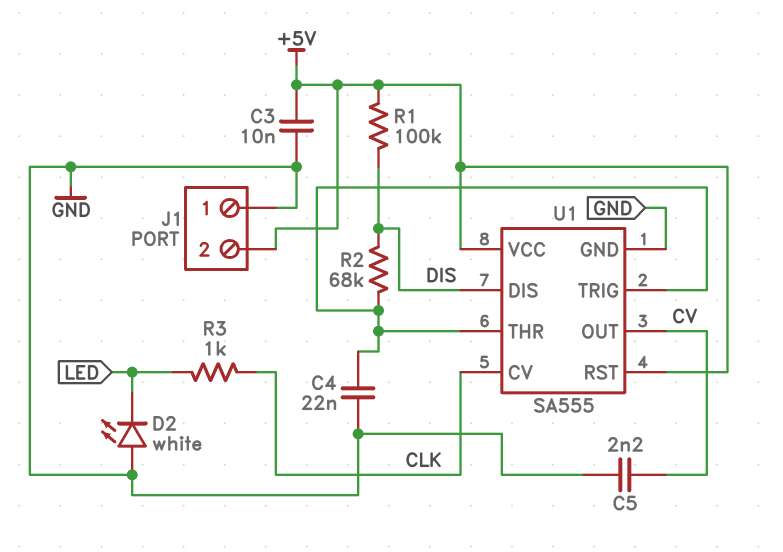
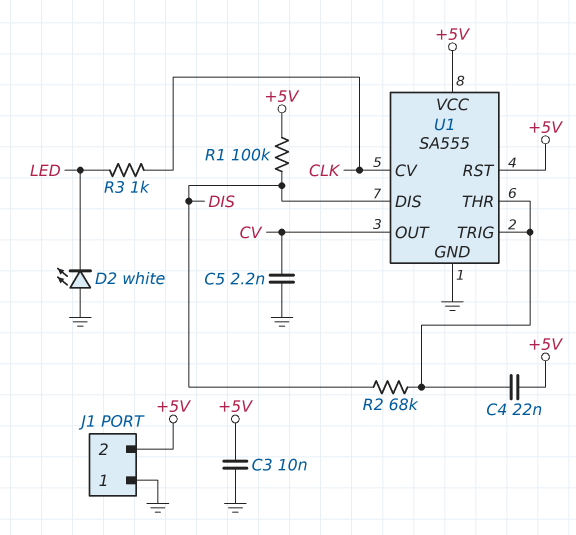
C4: 22nF (GND, U1/THR) -> 22nF (+5V, U1/THR)

